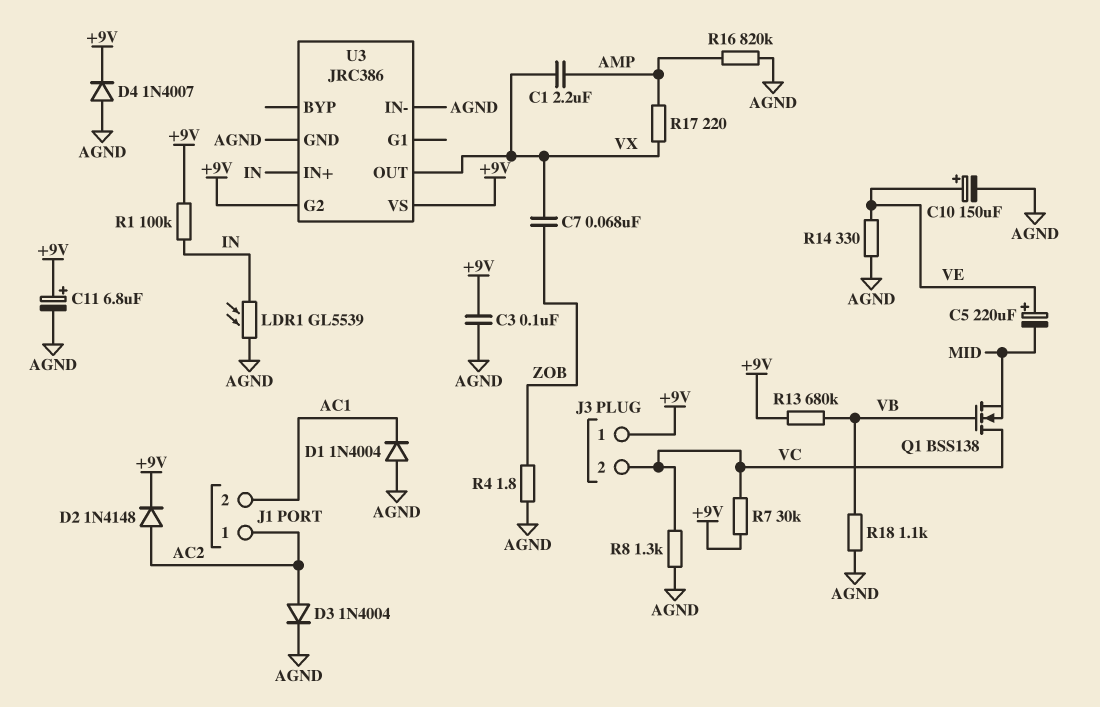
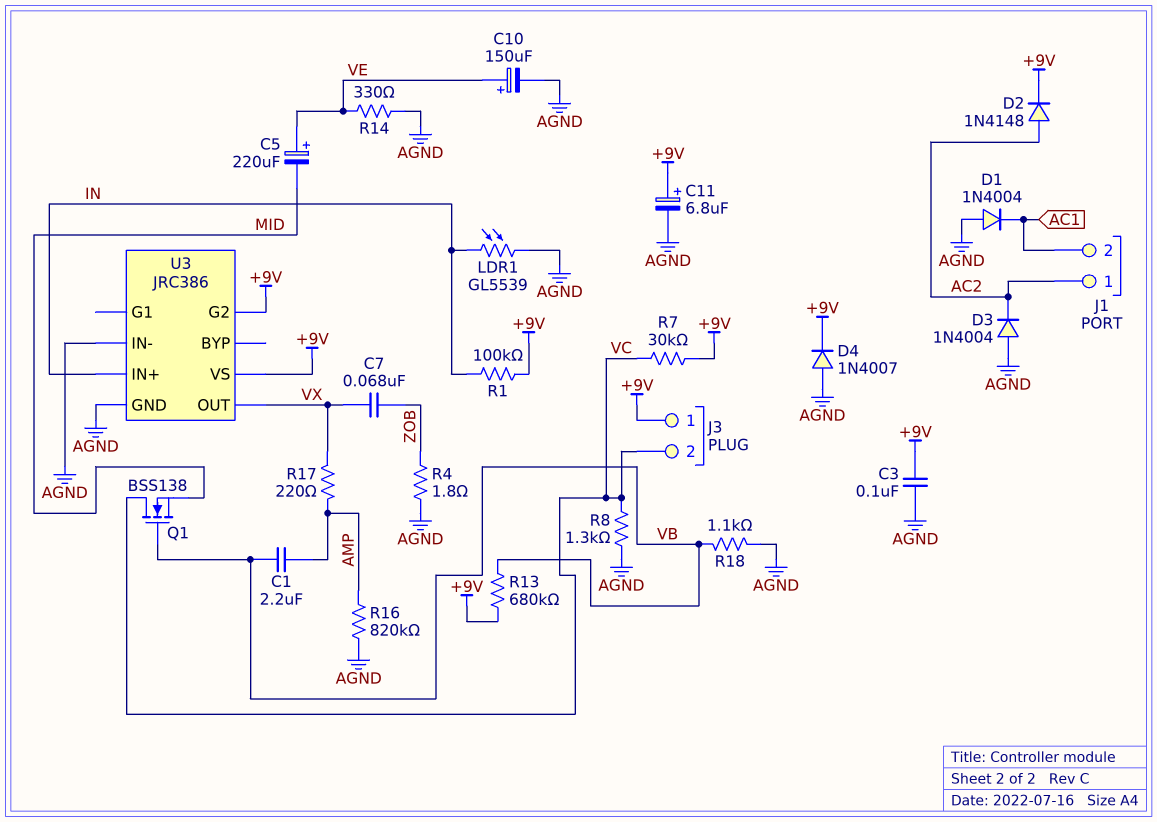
C1: 2.2uF (AMP, VX) -> 2.2uF (AMP, VB)
D3: diode 1N4004 (A AC2, K AGND) -> diode 1N4004 (A AGND, K AC2)

